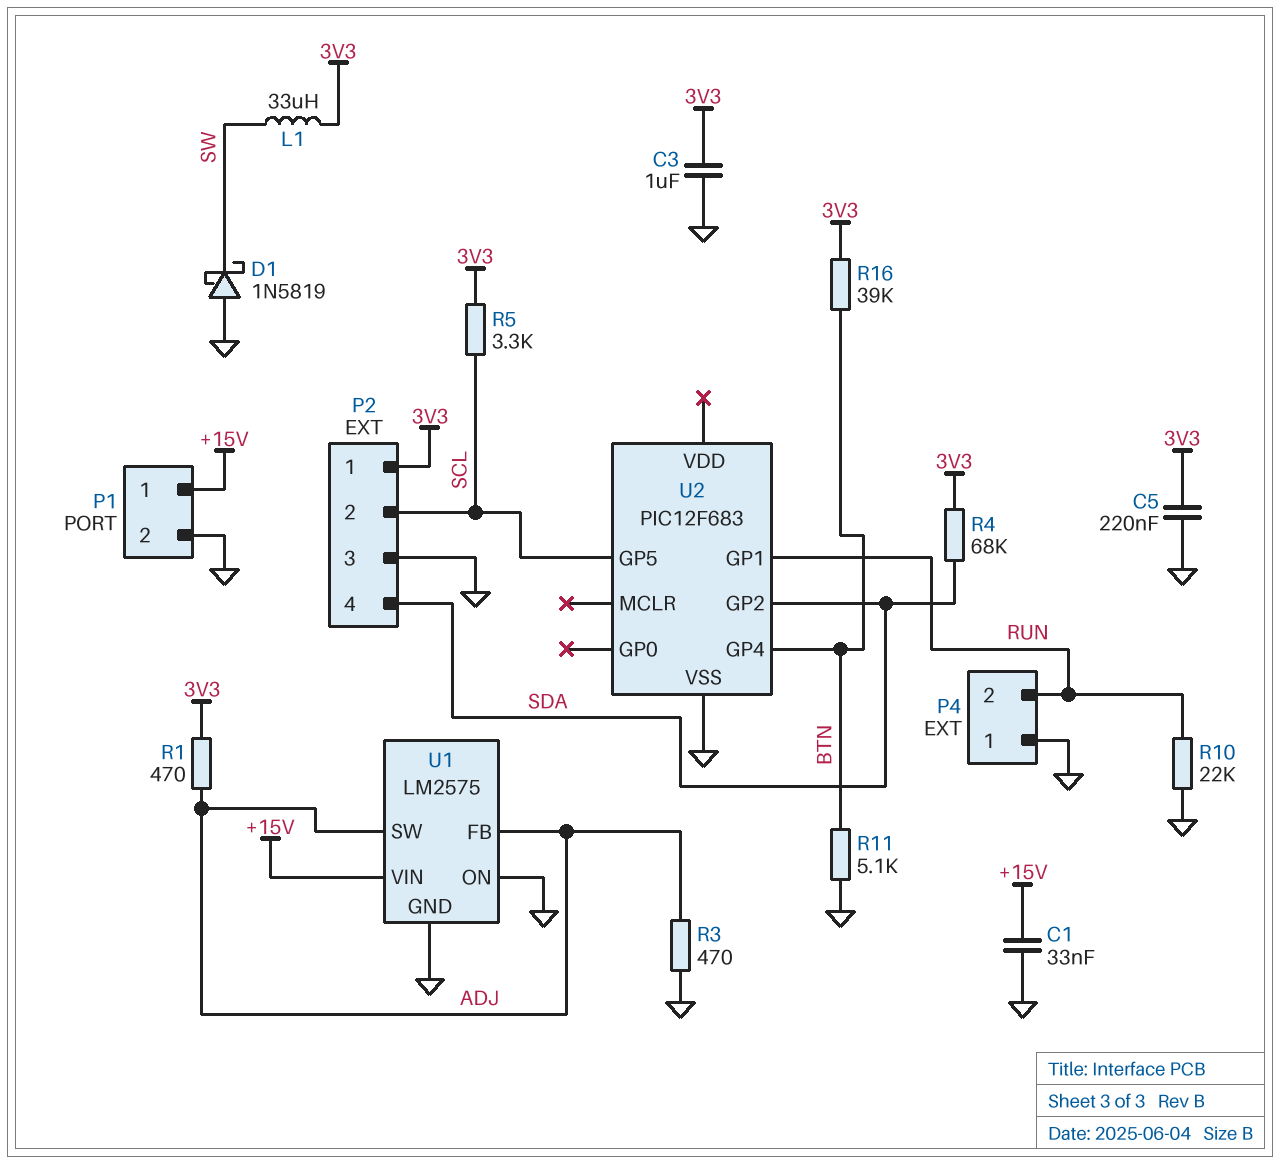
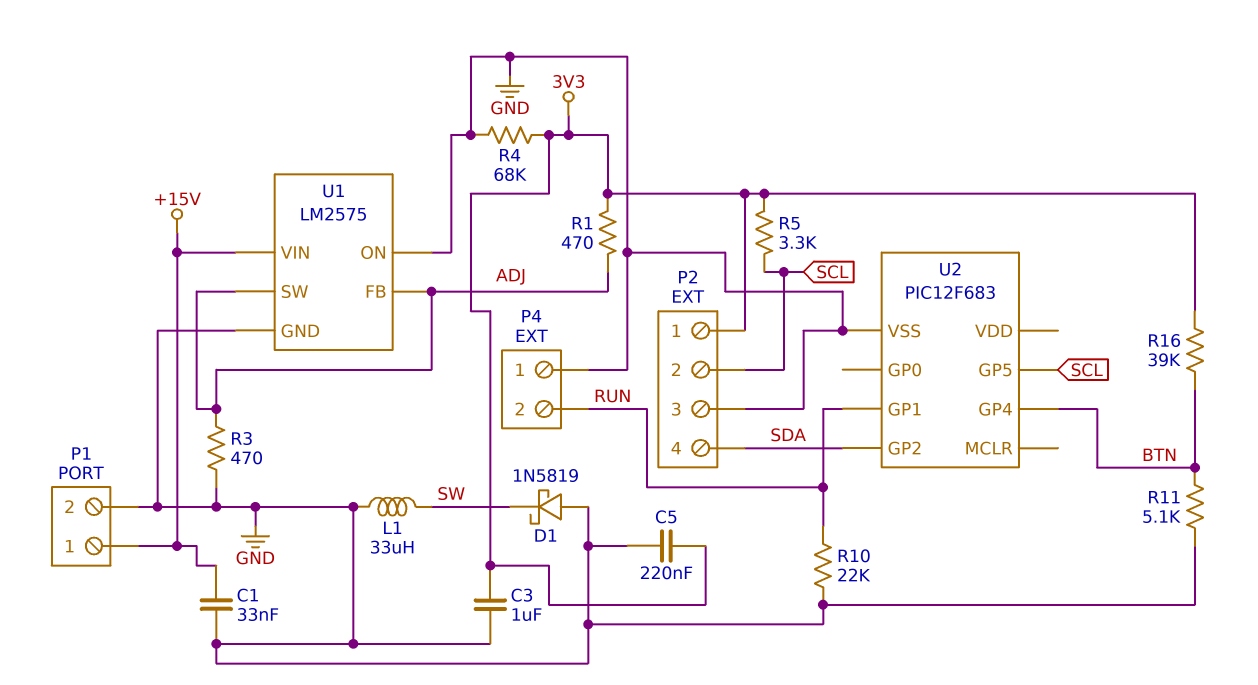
L1: 33uH (3V3, SW) -> 33uH (GND, SW)
R4: 68k (3V3, SDA) -> 68k (3V3, GND)

